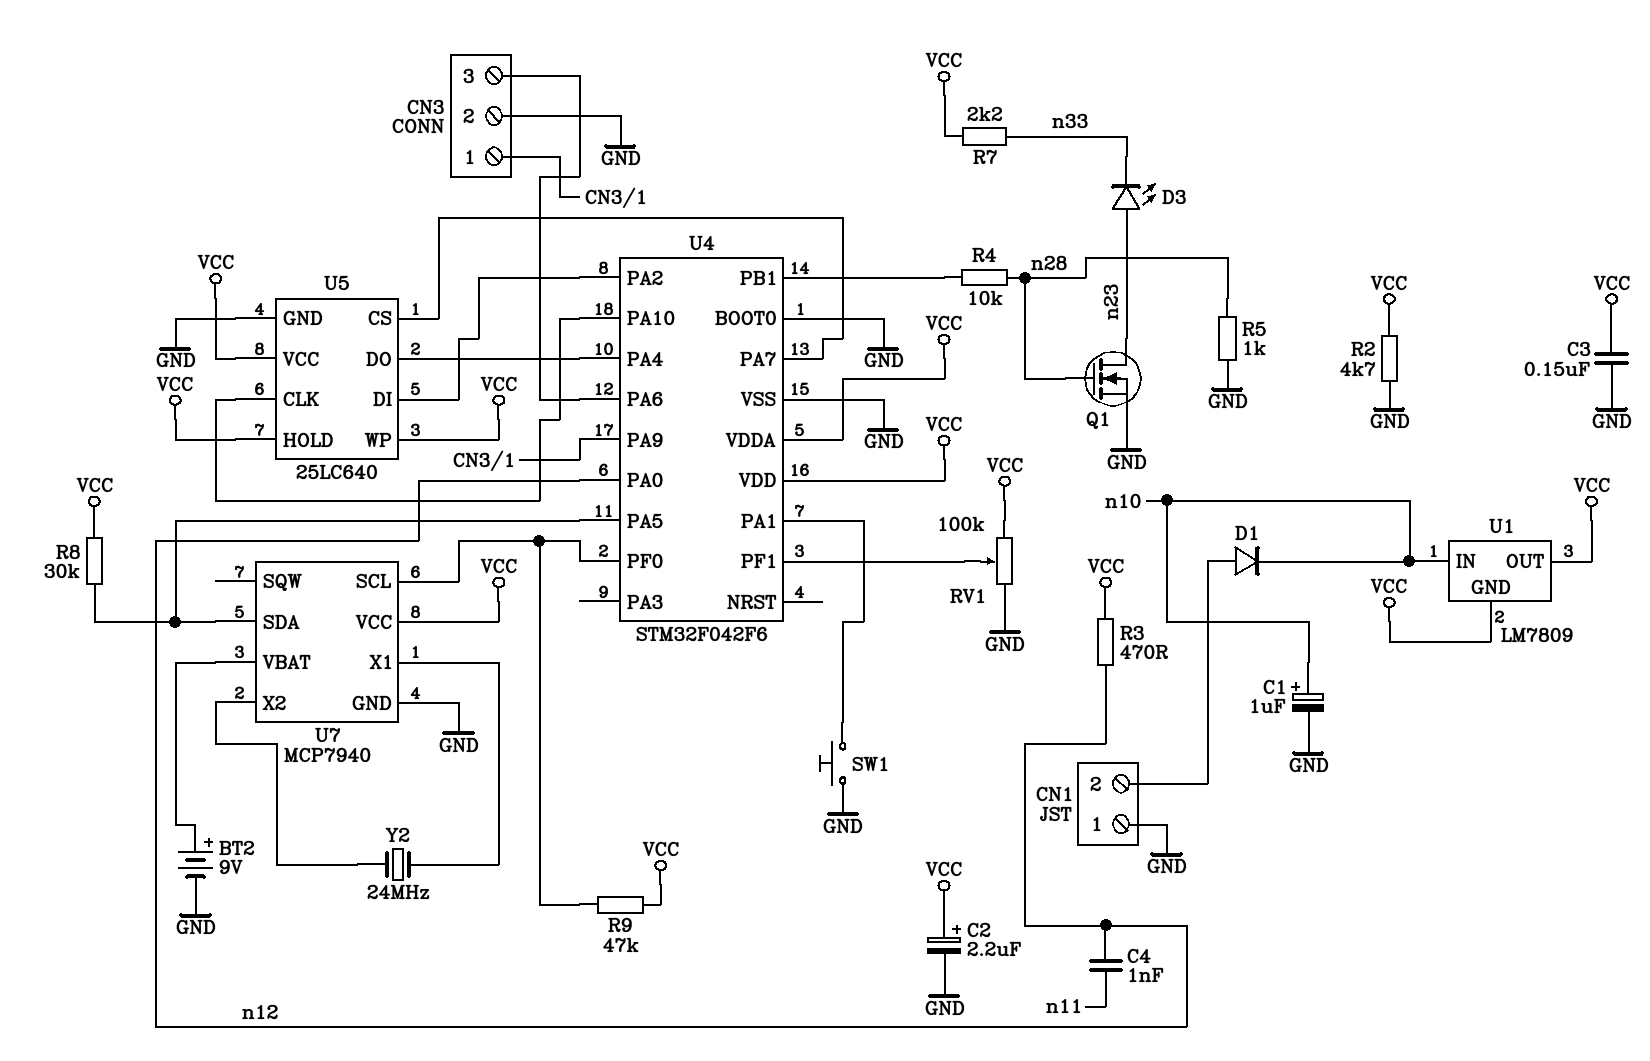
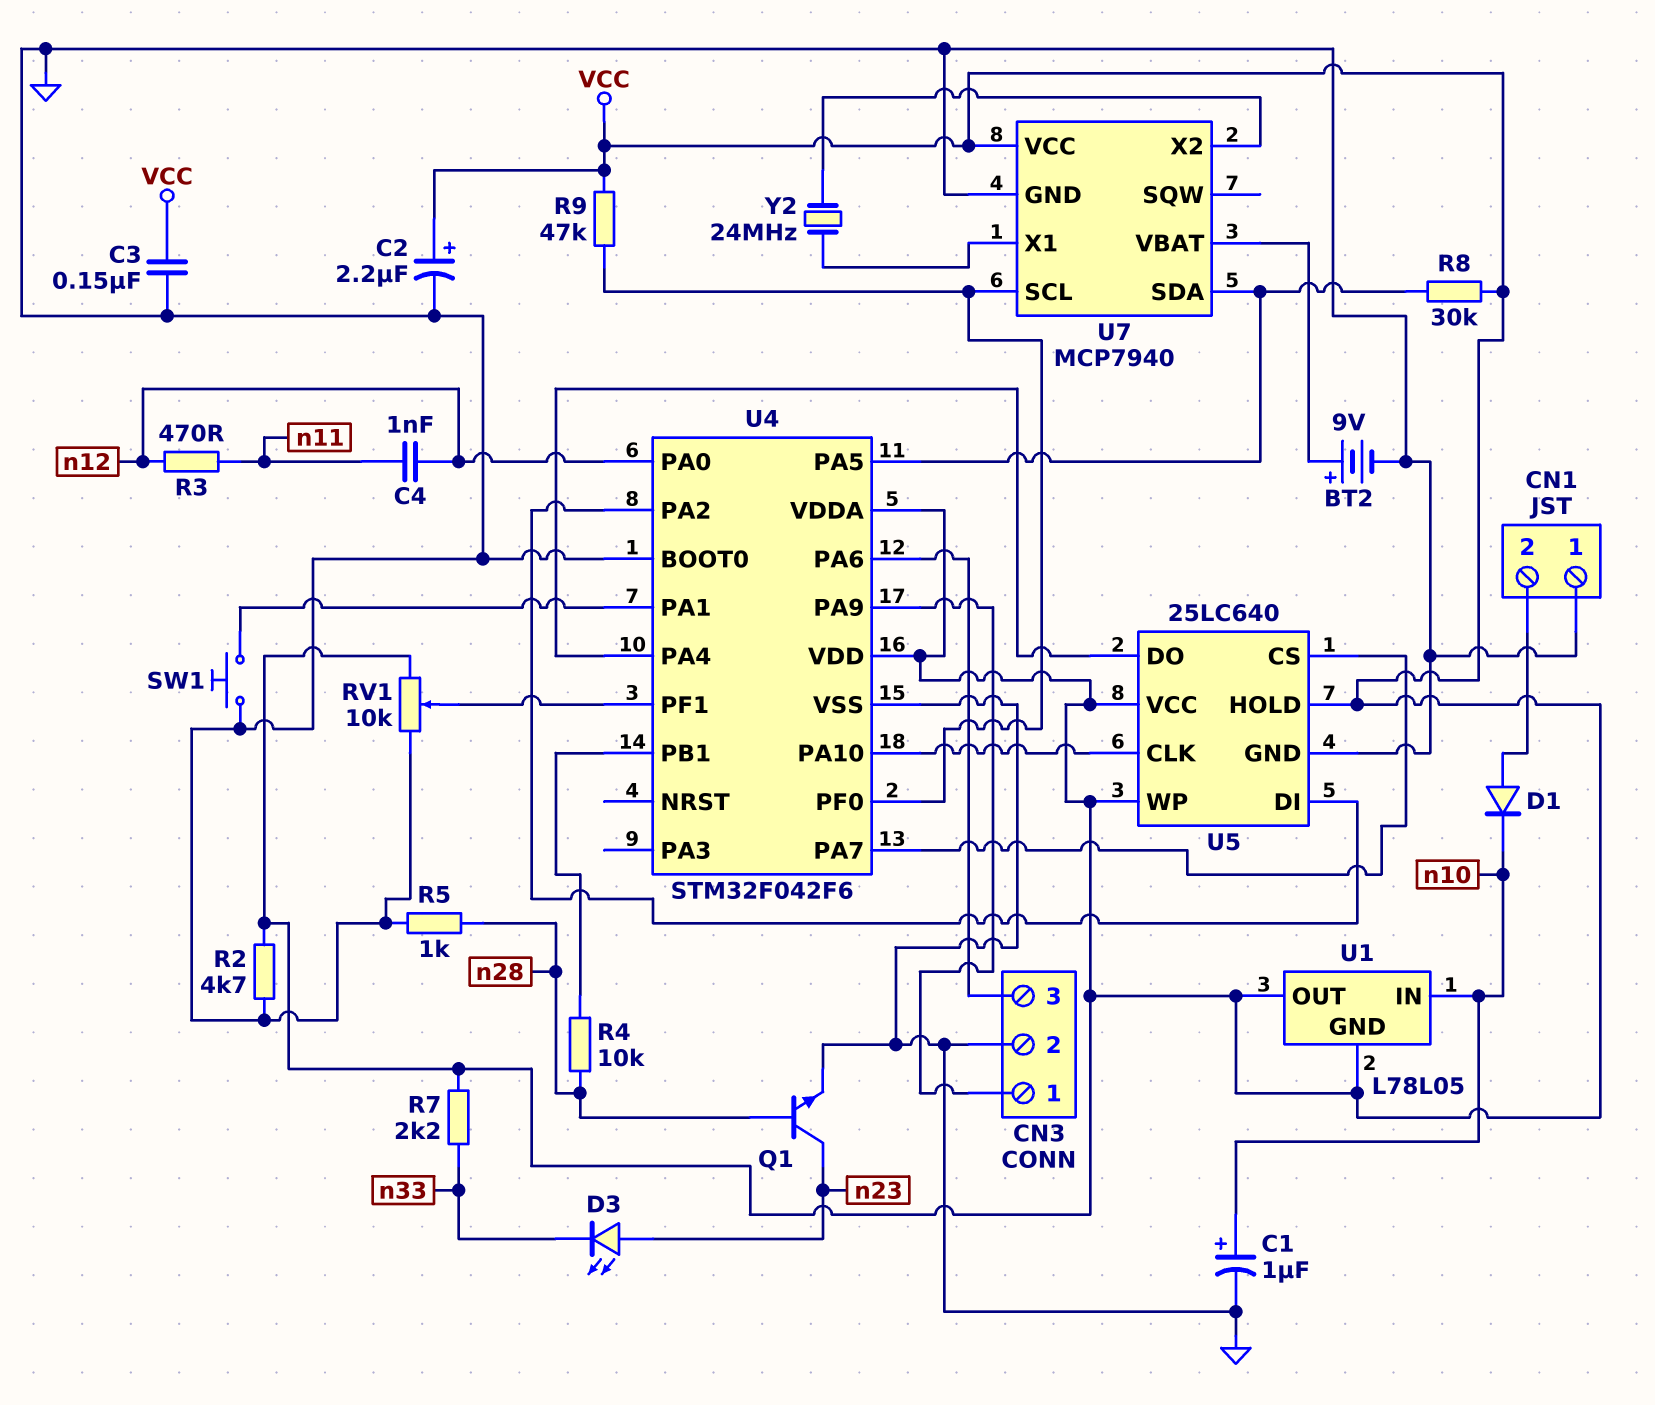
Q1: NMOS (G n28, D n23, S GND) -> NPN (B n28, C n23, E GND)
R3: 470 (VCC, n12) -> 470 (n11, n12)
RV1: 100k (GND, VCC, wiper U4/PF1) -> 10k (GND, VCC, wiper U4/PF1)
U1: LM7809 -> L78L05

